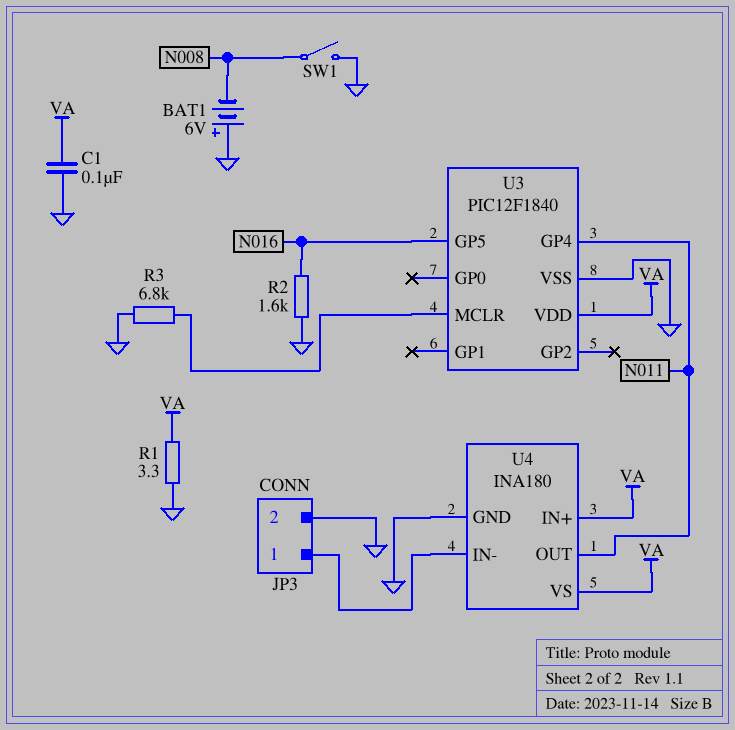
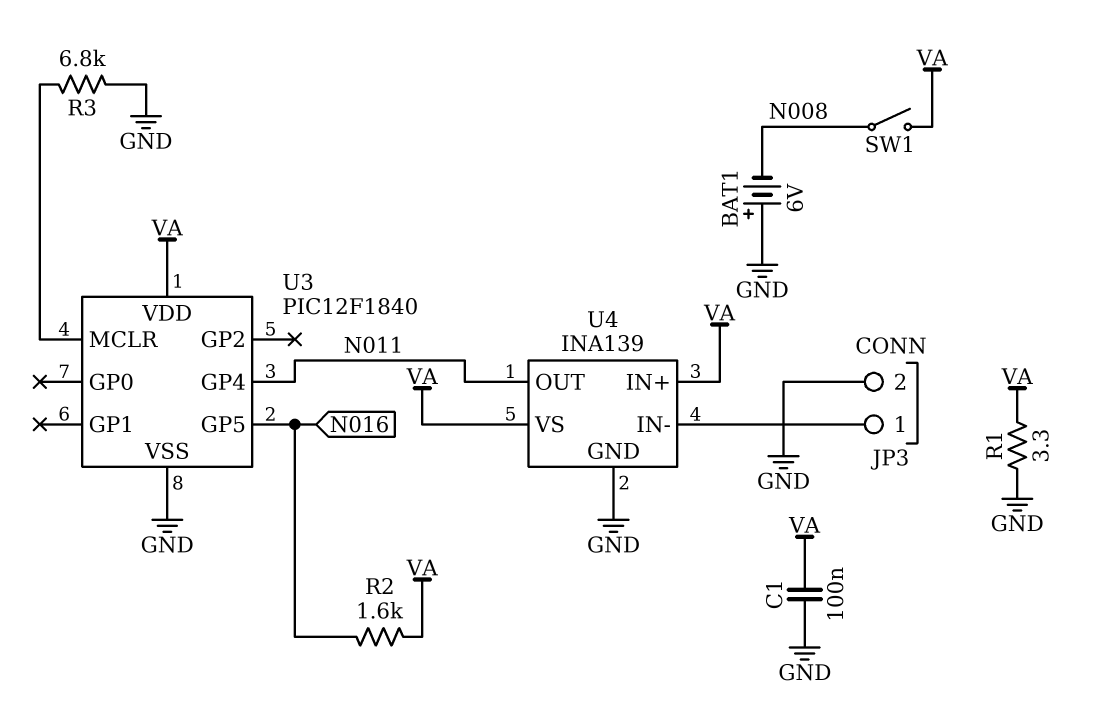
R2: 1.6k (GND, N016) -> 1.6k (N016, VA)
SW1: switch (GND, N008) -> switch (N008, VA)
U4: INA180 -> INA139

